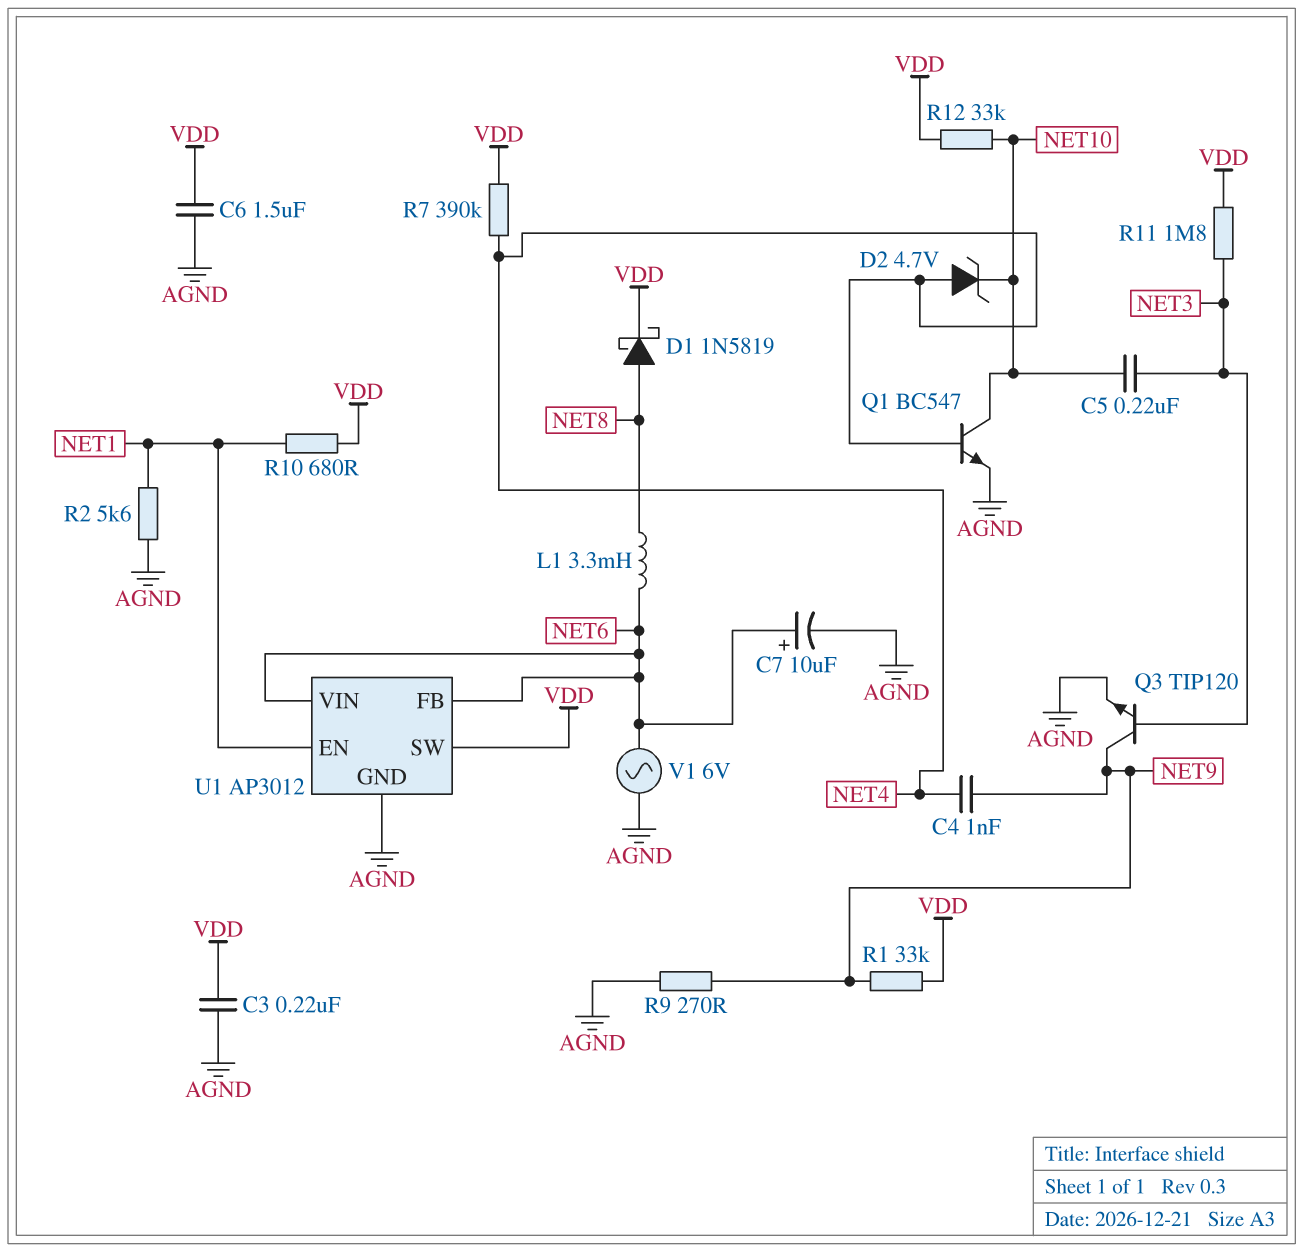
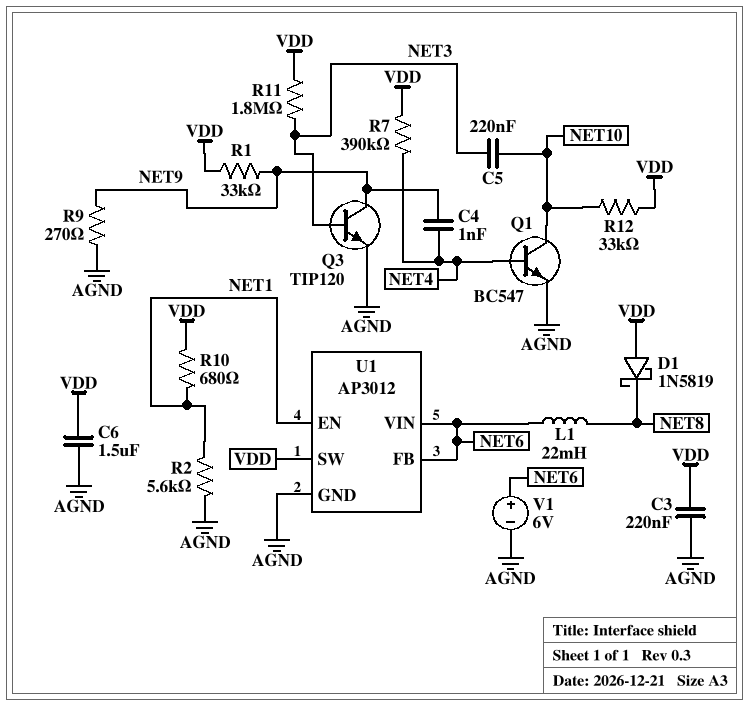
C7: 10uF (plus NET6, minus AGND) -> none
D1: schottky 1N5819 (A NET8, K VDD) -> schottky 1N5819 (A VDD, K NET8)
D2: zener 4.7V (A NET4, K NET10) -> none
L1: 3.3mH (NET6, NET8) -> 22mH (NET6, NET8)
V1: AC 6V (AGND, NET6) -> 6V (plus NET6, minus AGND)

